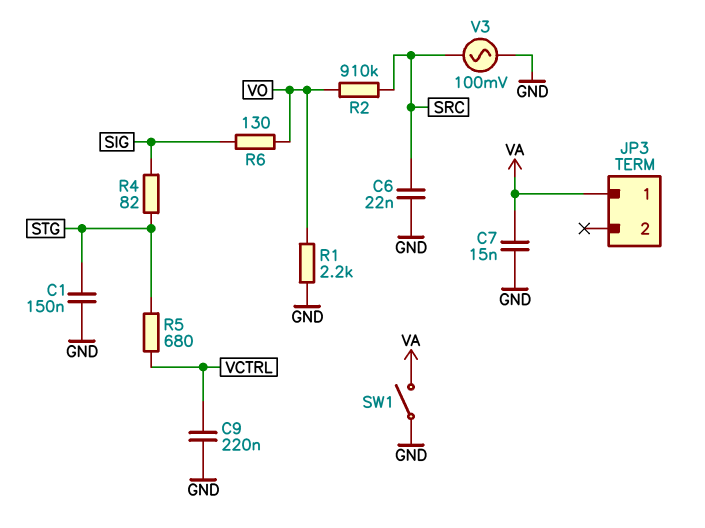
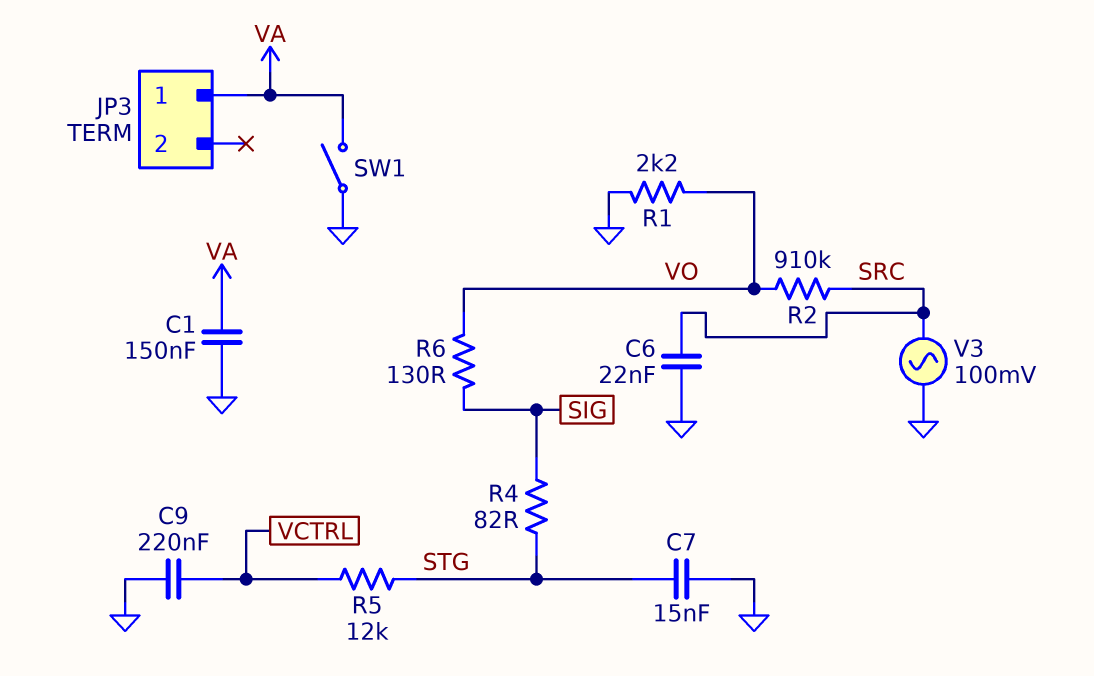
C1: 150nF (GND, STG) -> 150nF (GND, VA)
C7: 15nF (GND, VA) -> 15nF (GND, STG)
R5: 680 (STG, VCTRL) -> 12k (STG, VCTRL)

